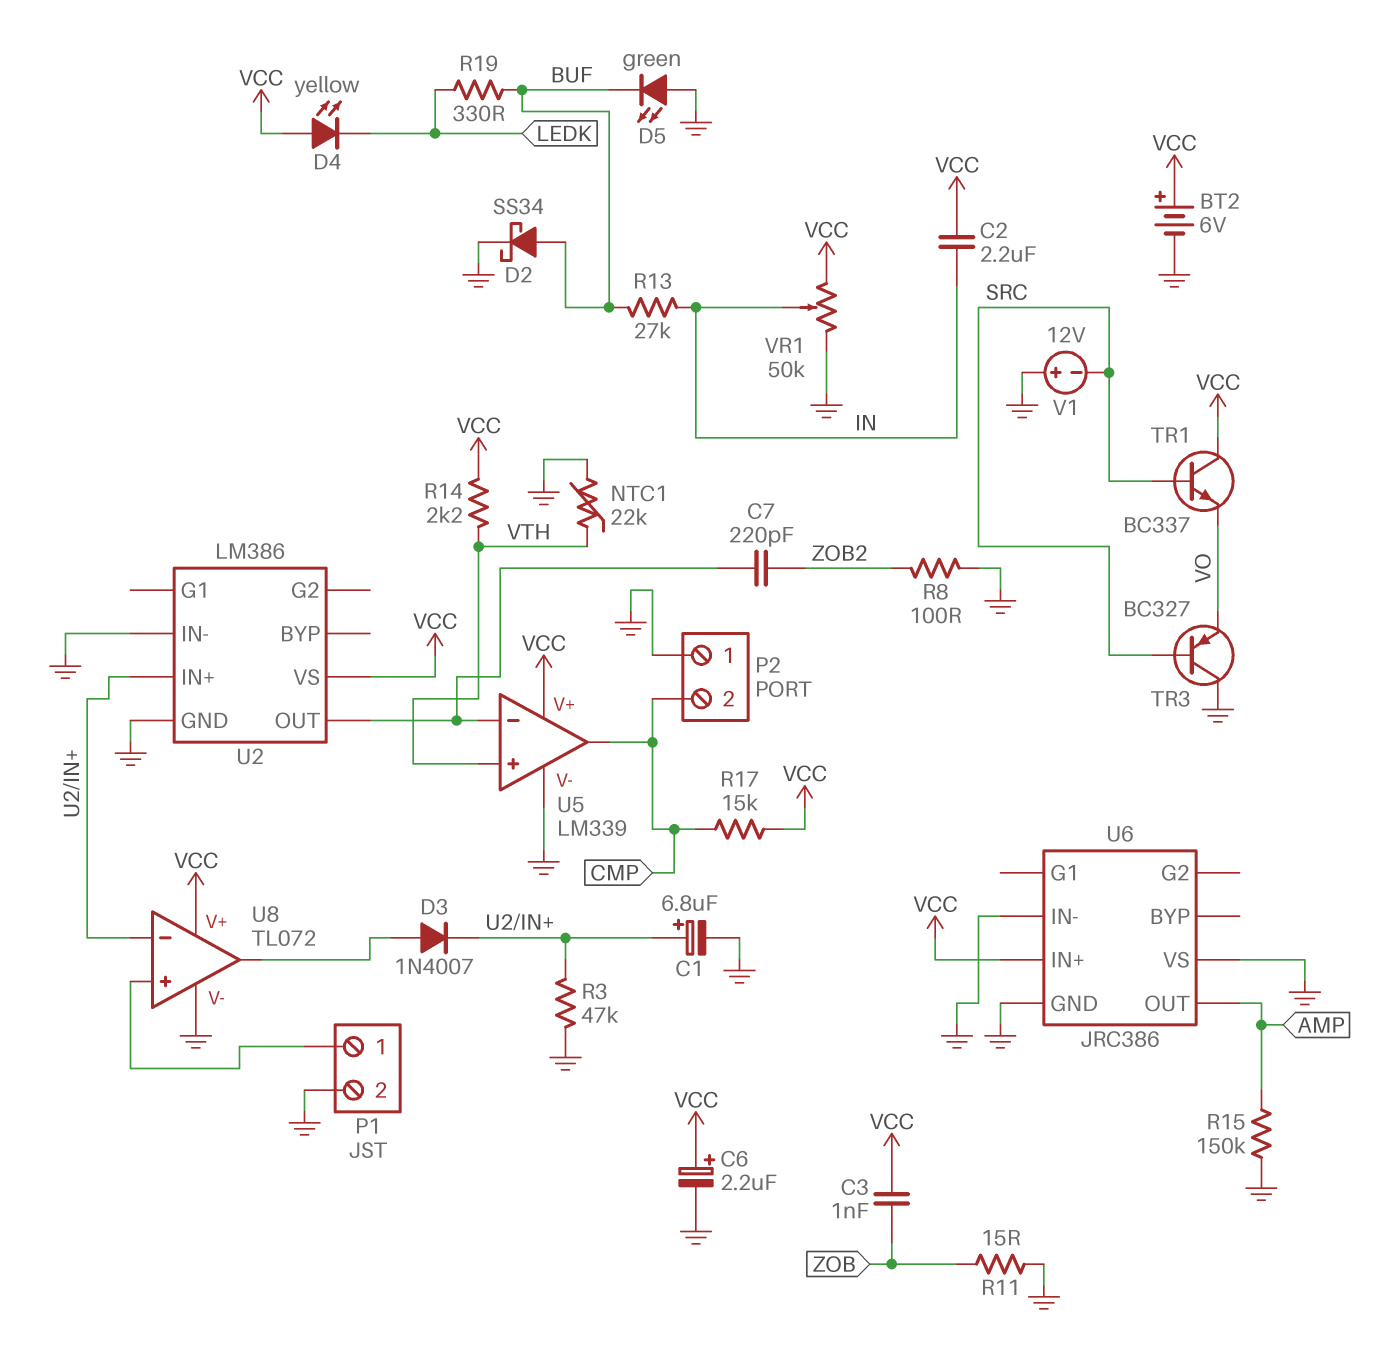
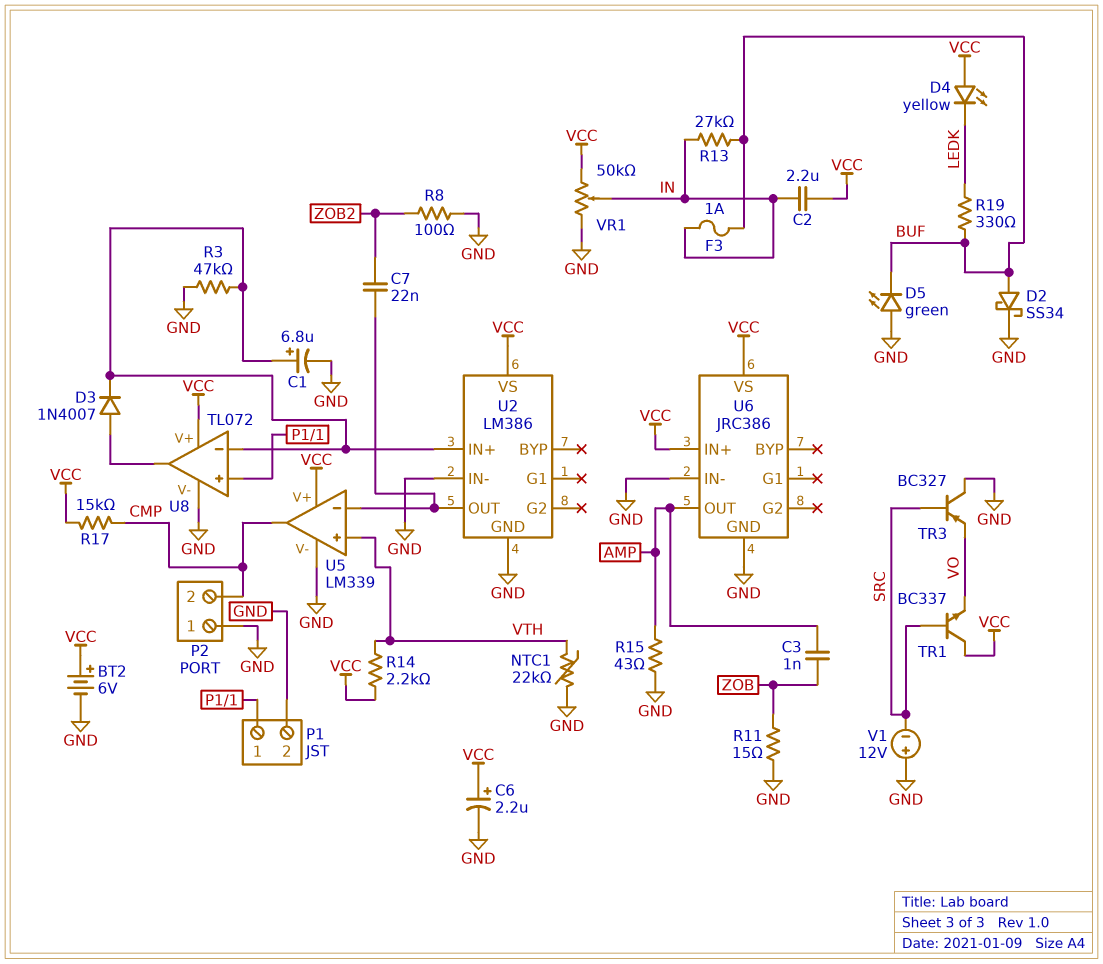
C3: 1nF (VCC, ZOB) -> 1nF (AMP, ZOB)
C7: 220pF (U2/OUT, ZOB2) -> 22nF (U2/OUT, ZOB2)
F3: none -> 1A (BUF, IN)
R15: 150k (AMP, GND) -> 43 (AMP, GND)
U6 pin VS: GND -> VCC

